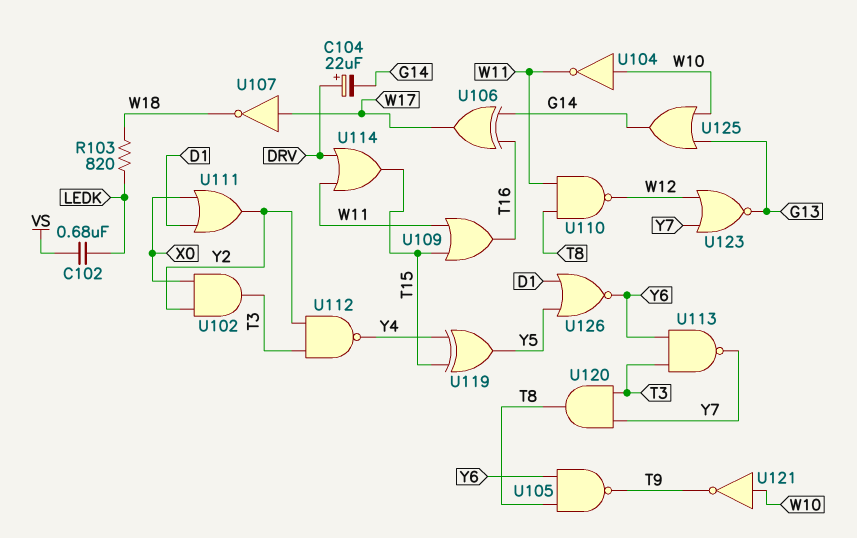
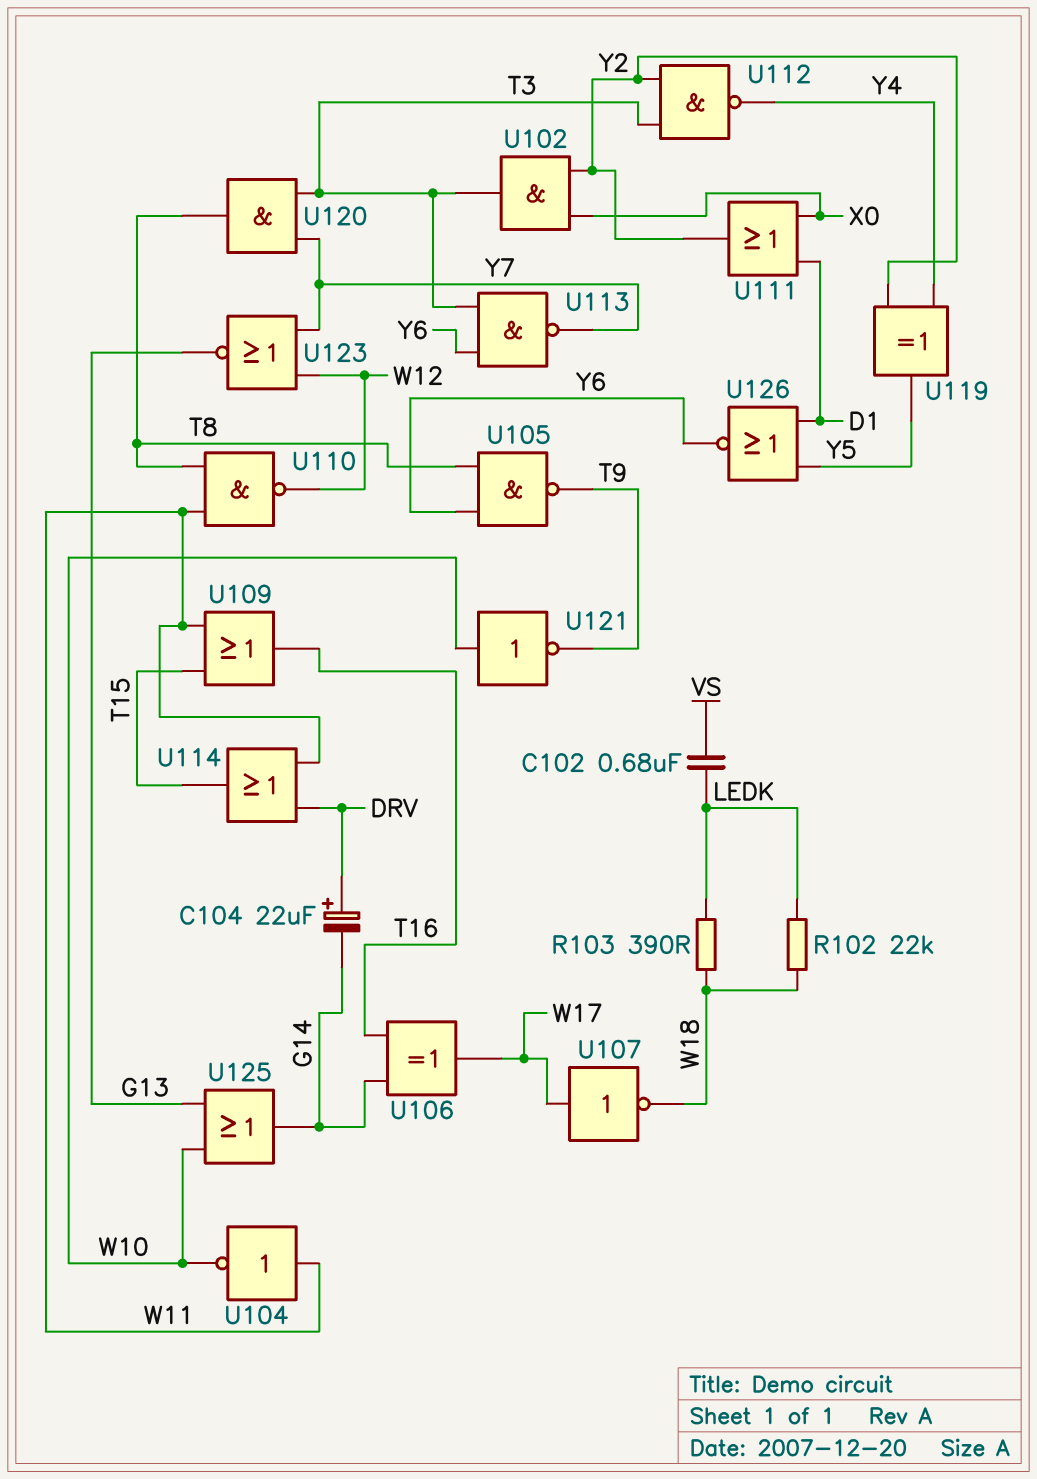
R102: none -> 22k (LEDK, W18)
R103: 820 (LEDK, W18) -> 390 (LEDK, W18)
U104: NOT (in W10, out W11) -> NOT (in W11, out W10)
U119: XOR (in T15, in Y4, out Y5) -> XOR (in Y2, in Y4, out Y5)

